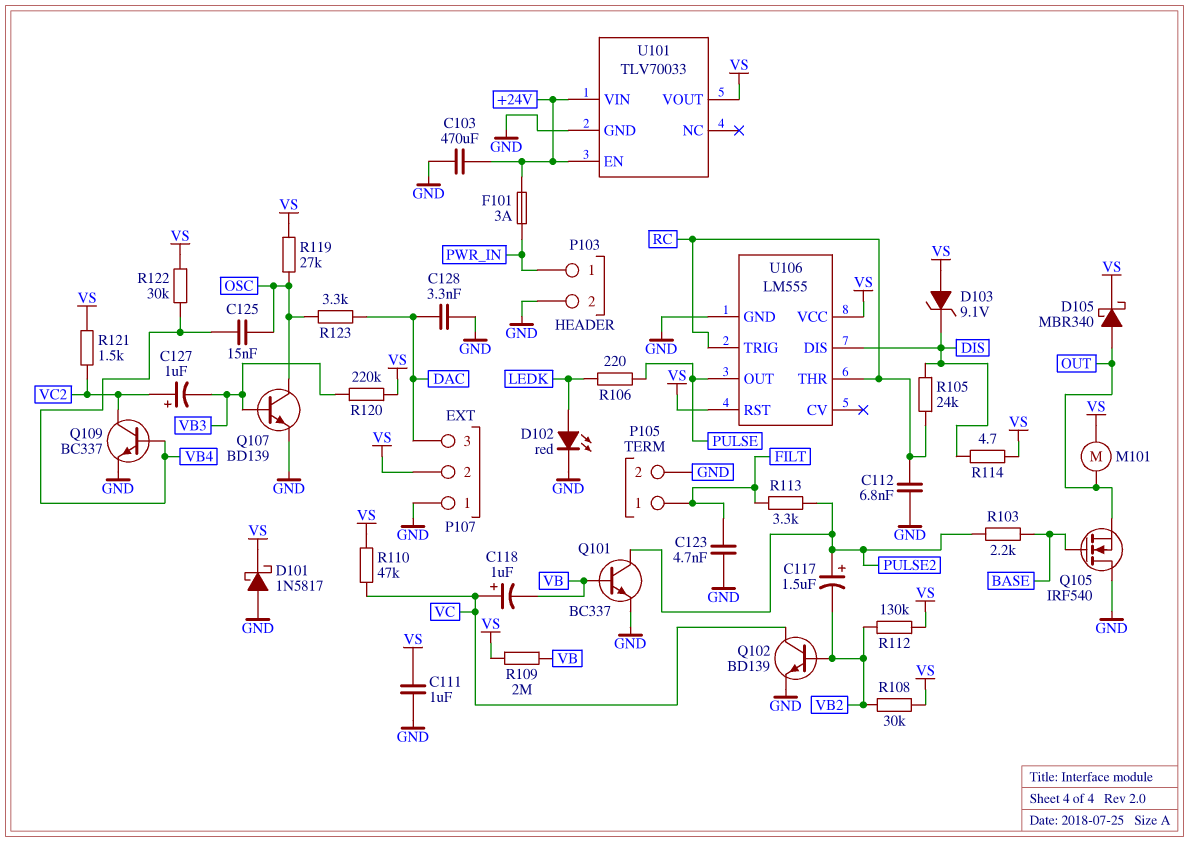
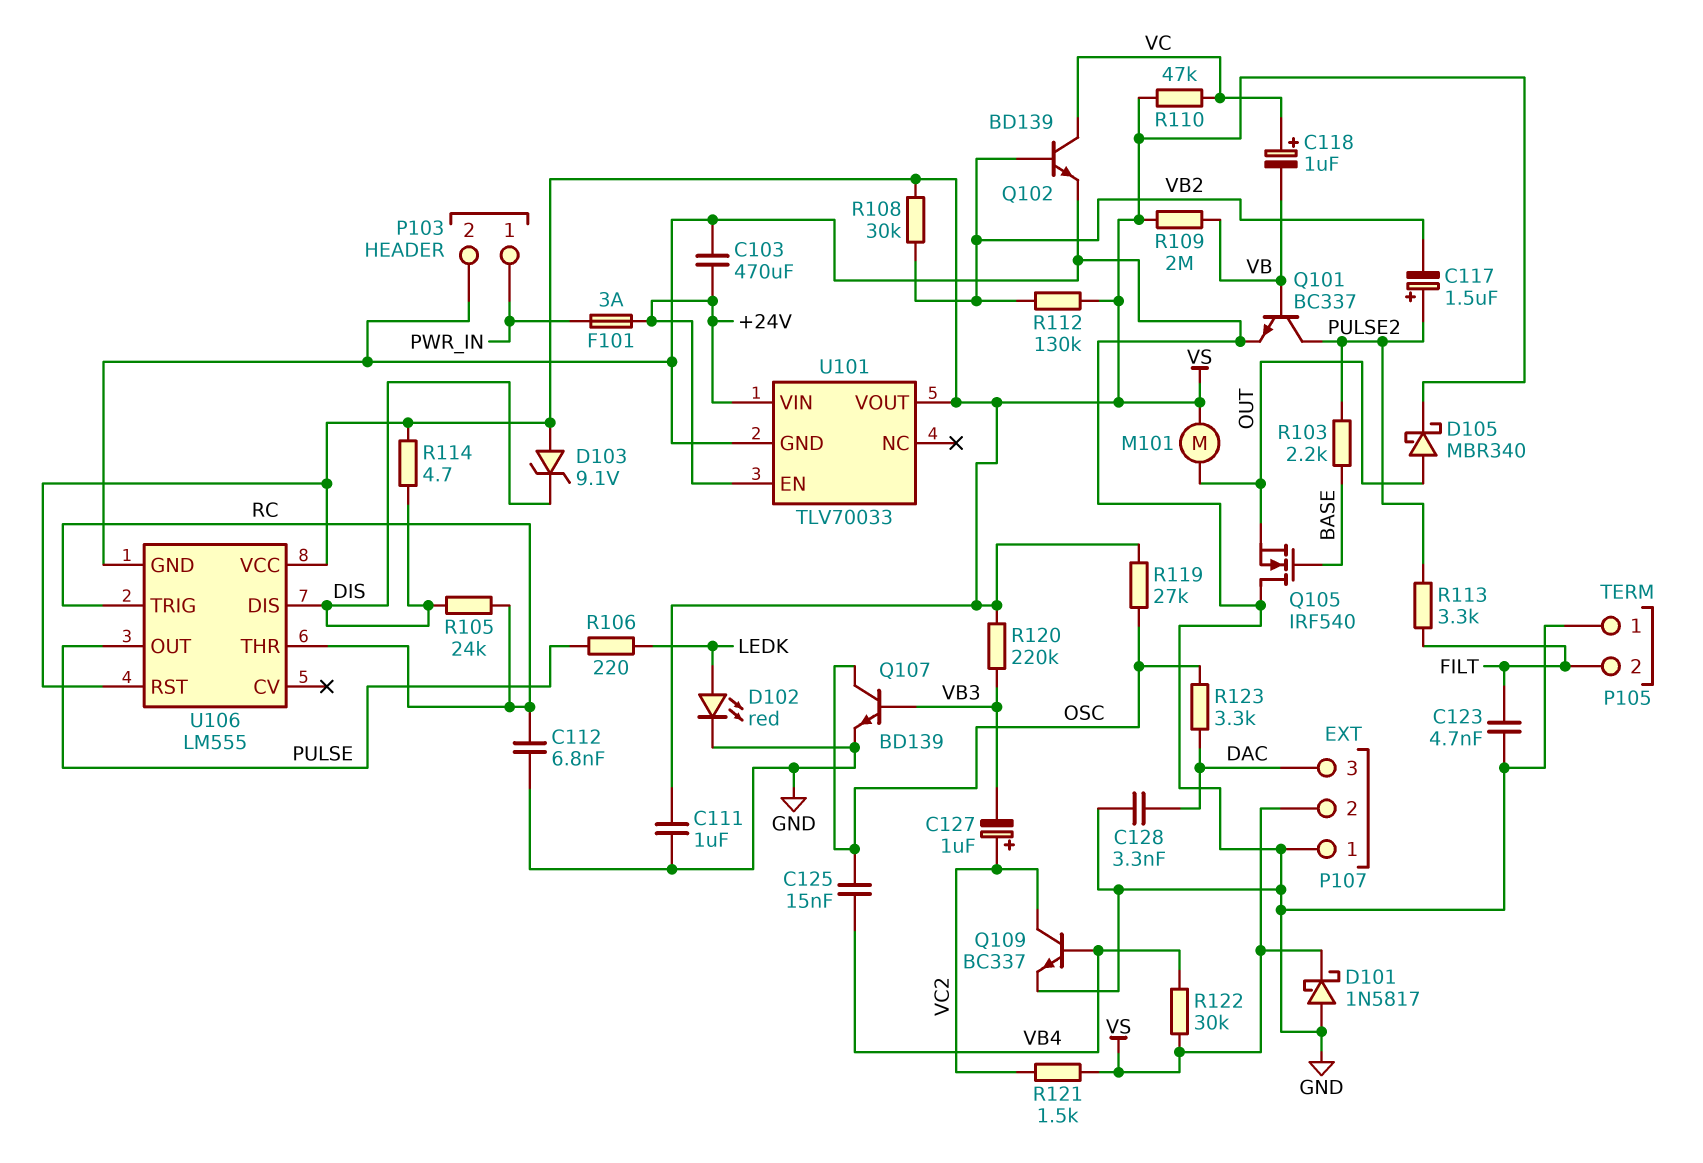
P105 pin 1: FILT -> GND
P105 pin 2: GND -> FILT

